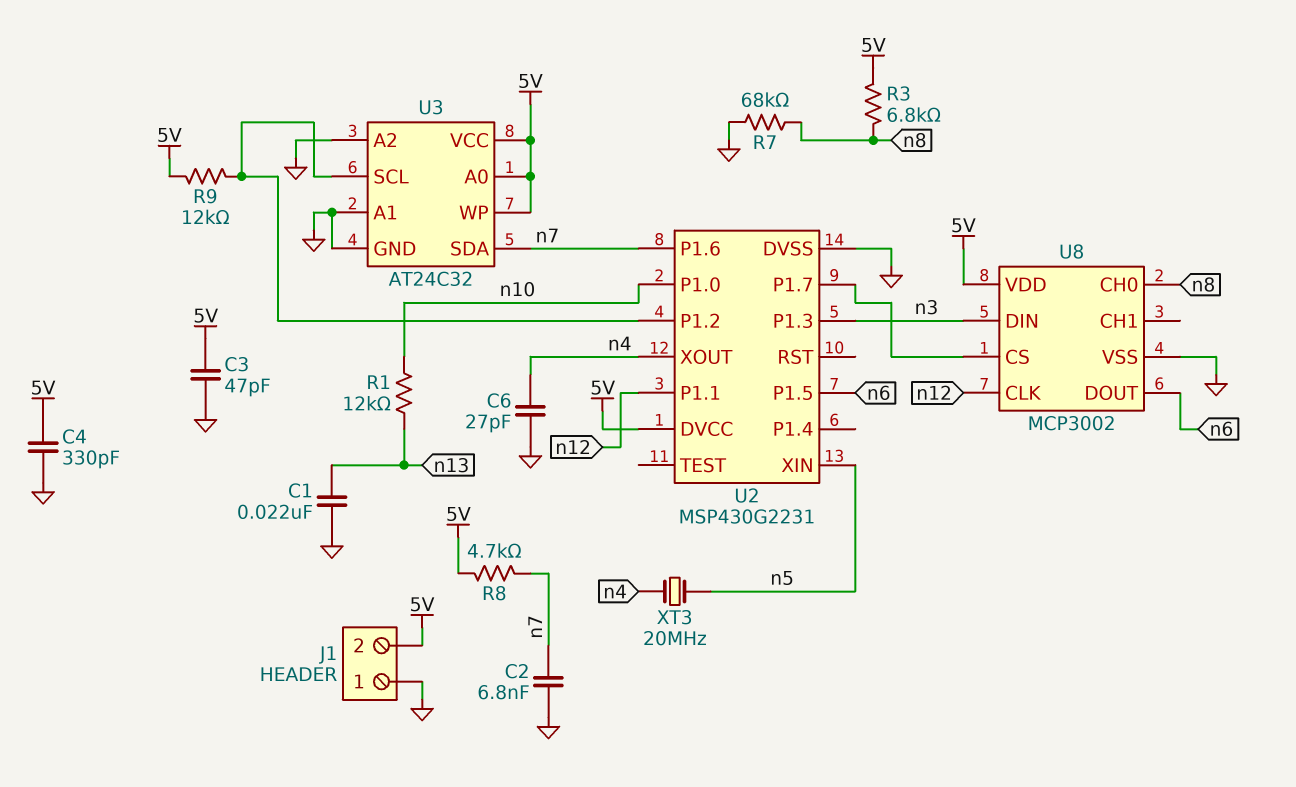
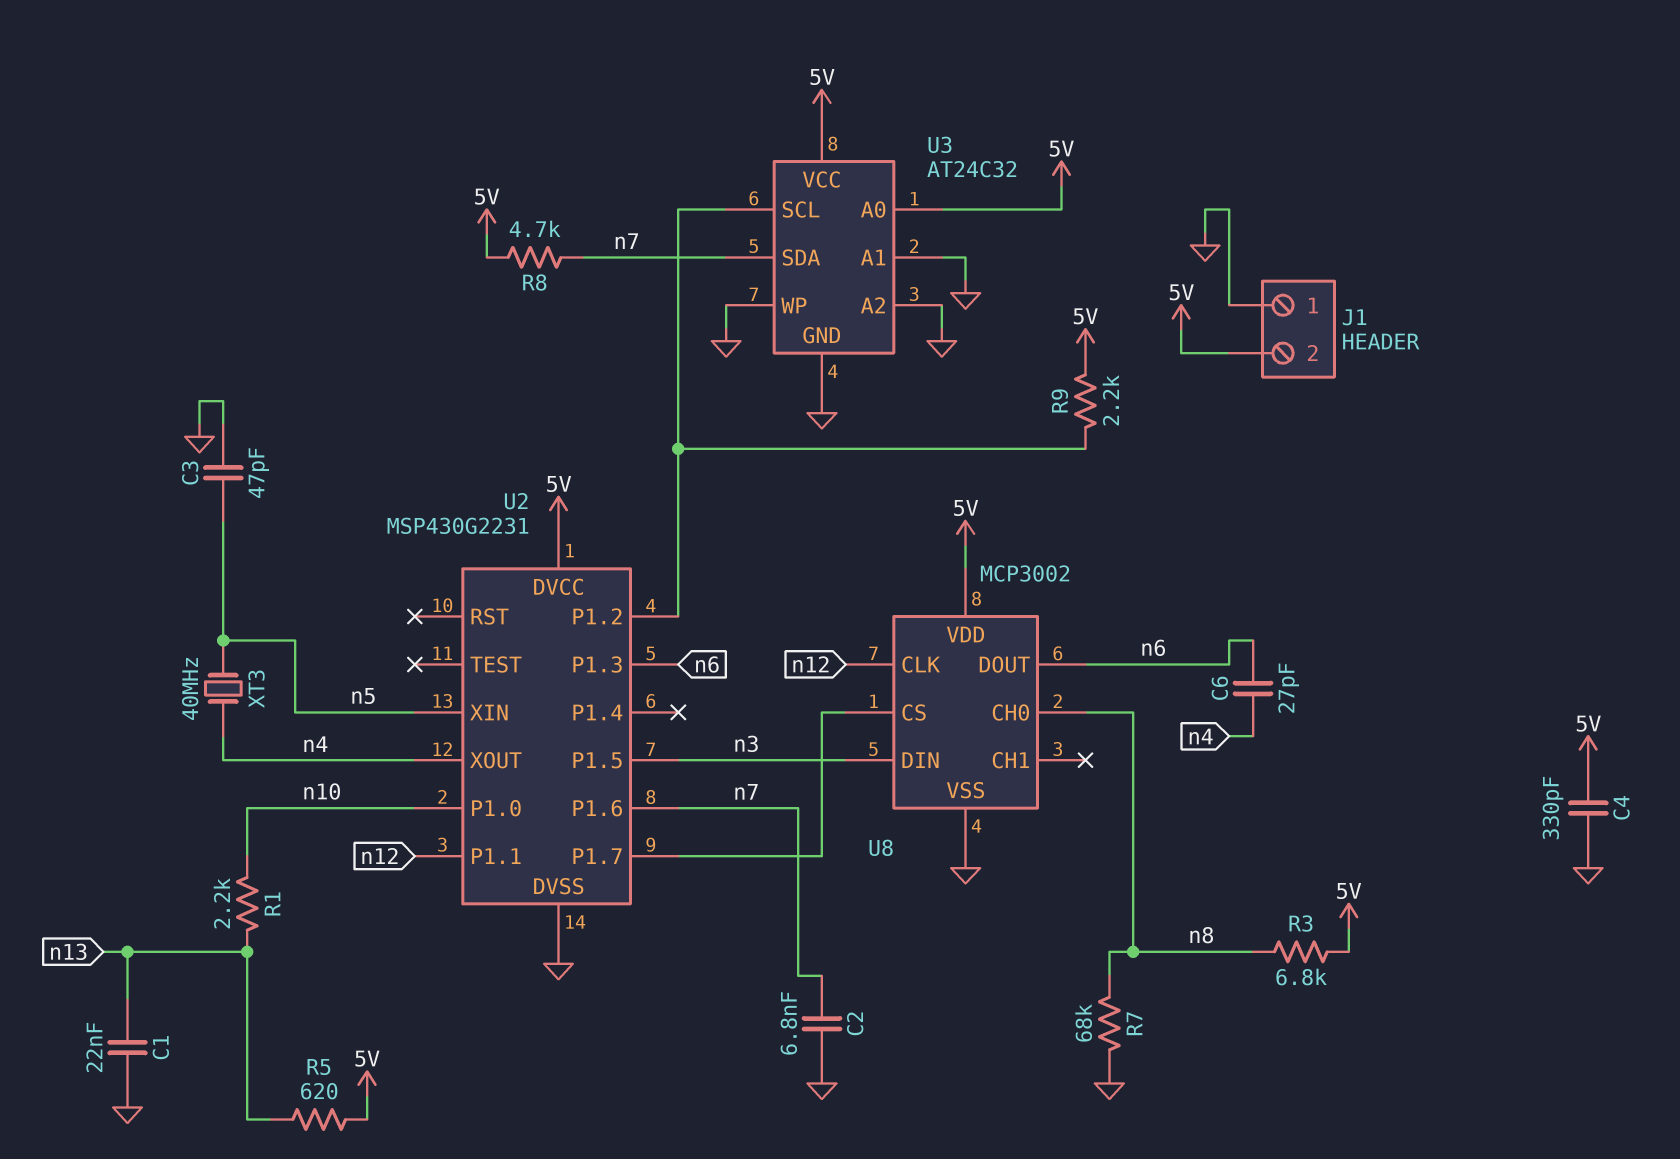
C3: 47pF (5V, GND) -> 47pF (GND, n5)
C6: 27pF (GND, n4) -> 27pF (n4, n6)
R1: 12k (n10, n13) -> 2.2k (n10, n13)
R5: none -> 620 (5V, n13)
R9: 12k (5V, U2/P1.2) -> 2.2k (5V, U2/P1.2)
U2 pin P1.3: n3 -> n6
U2 pin P1.5: n6 -> n3
U3 pin WP: 5V -> GND
XT3: 20MHz (n4, n5) -> 40MHz (n4, n5)

